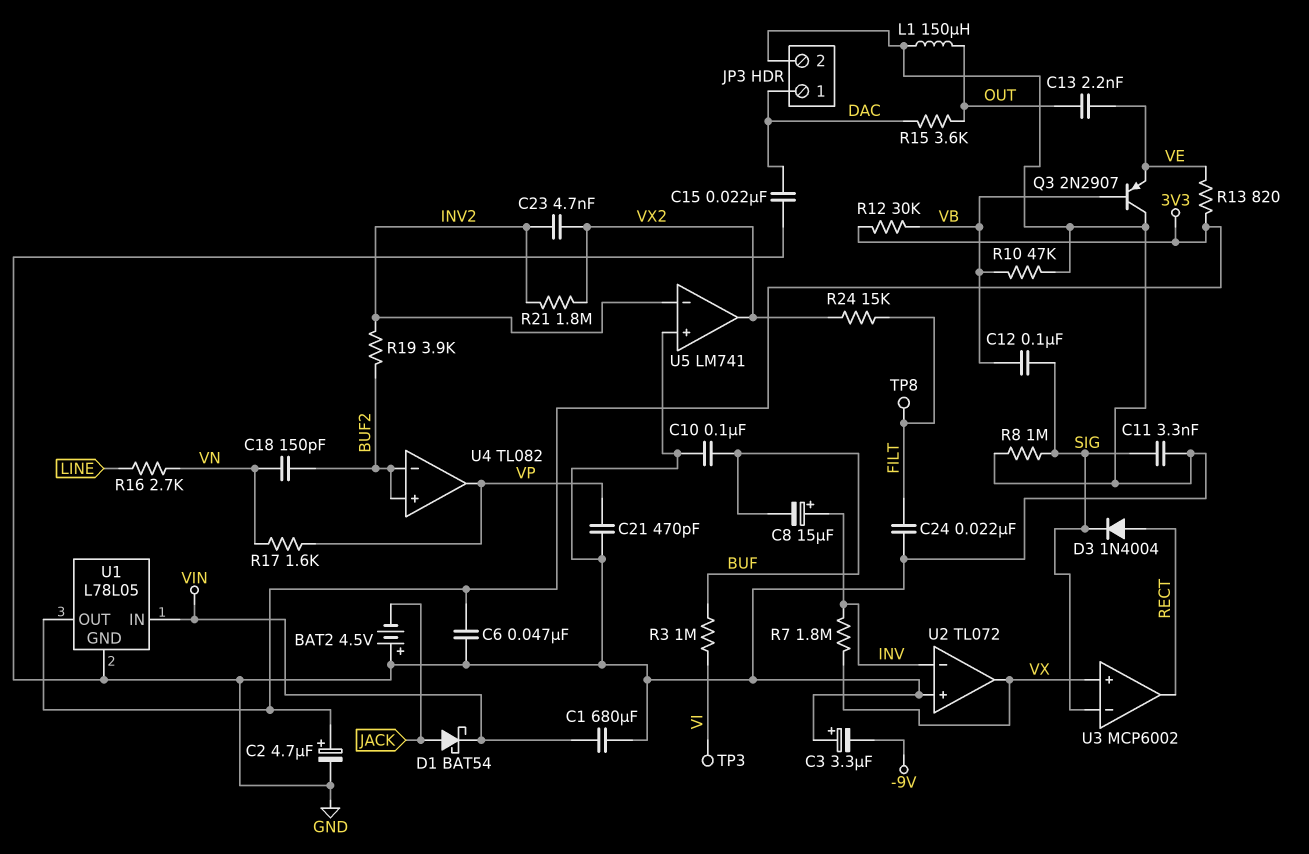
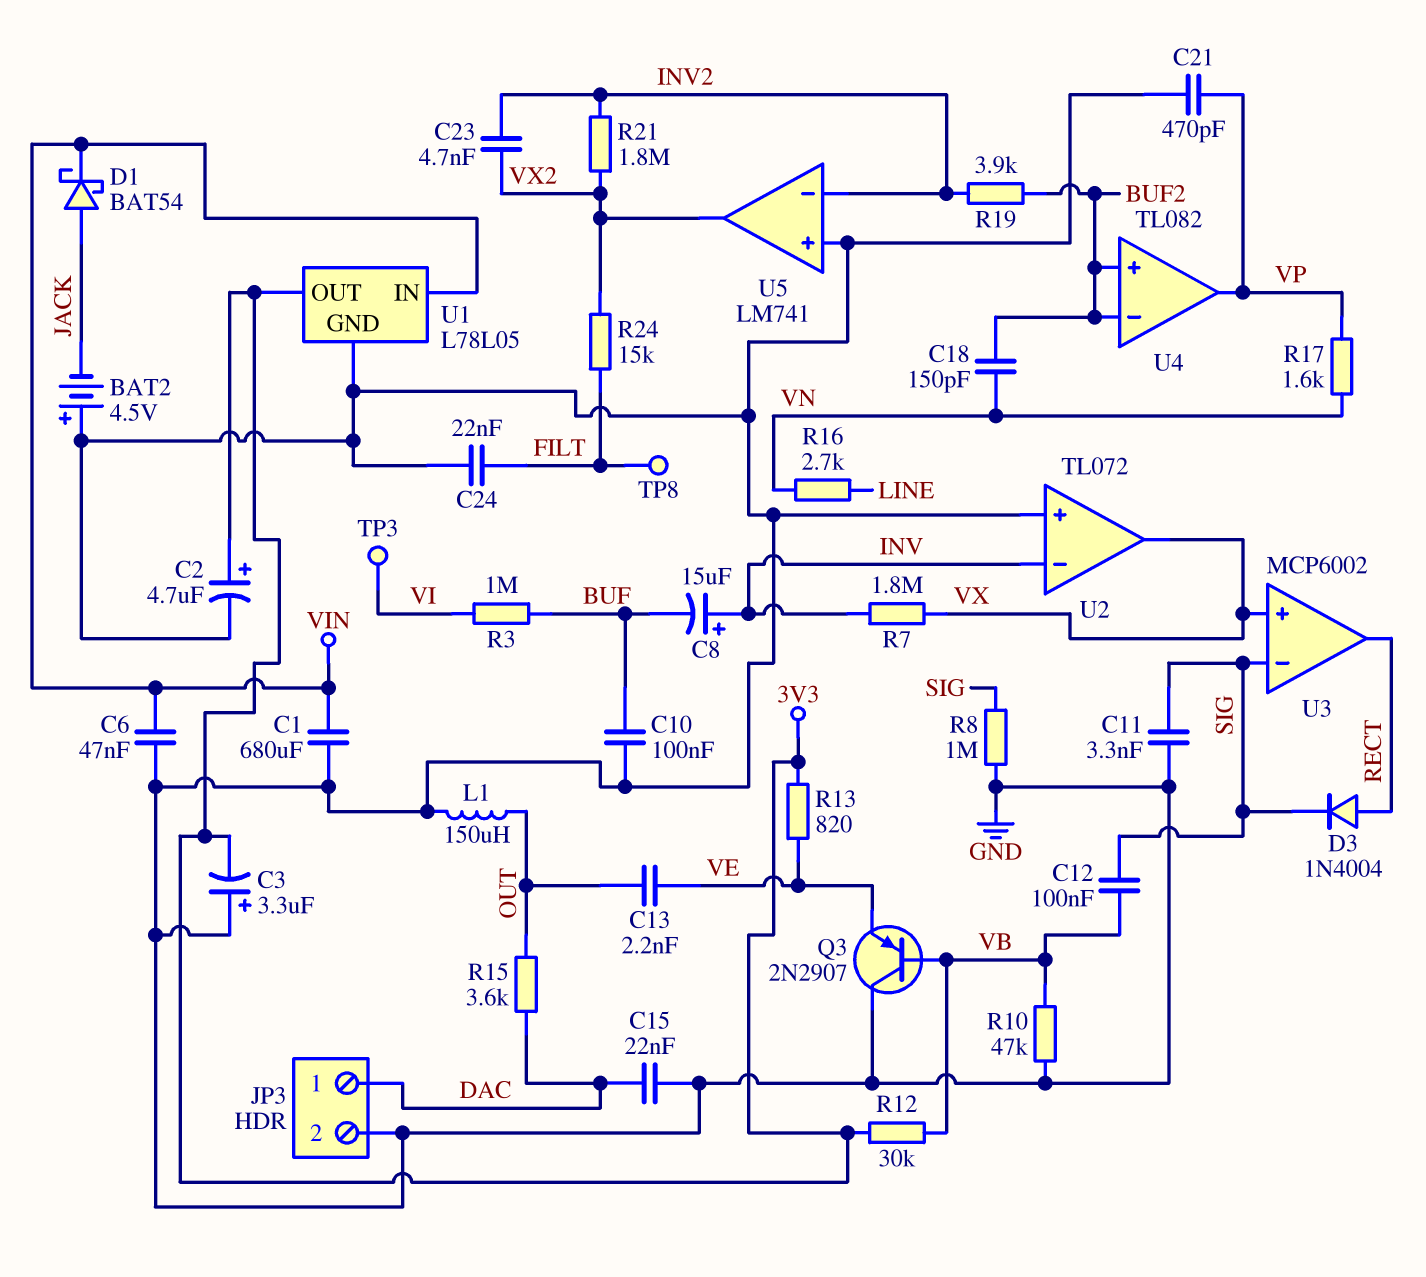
C3: 3.3uF (plus GND, minus -9V) -> 3.3uF (plus GND, minus 3V3)
C6: 47nF (3V3, GND) -> 47nF (GND, VIN)

